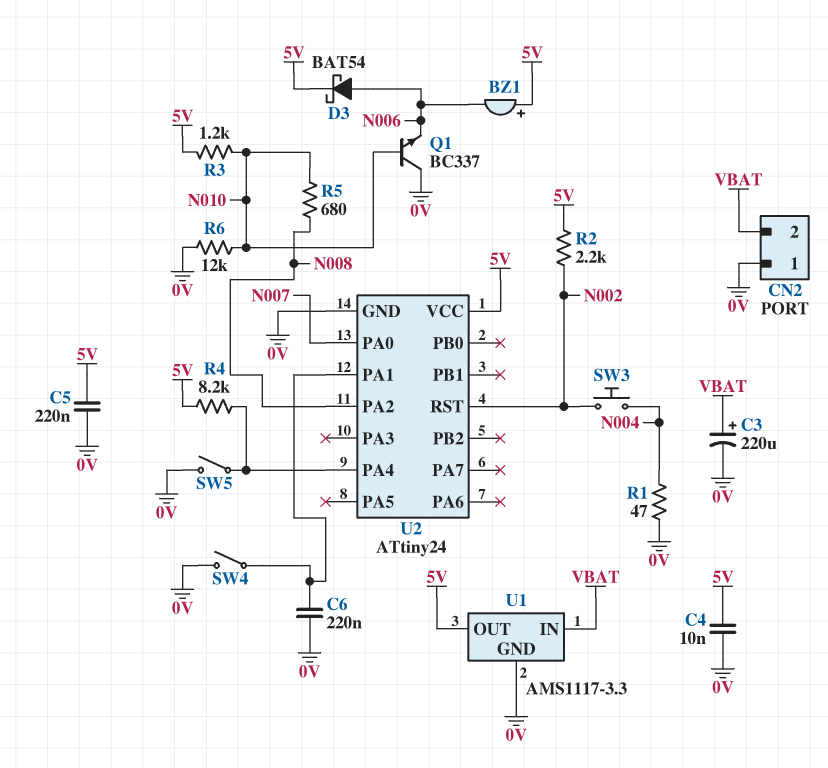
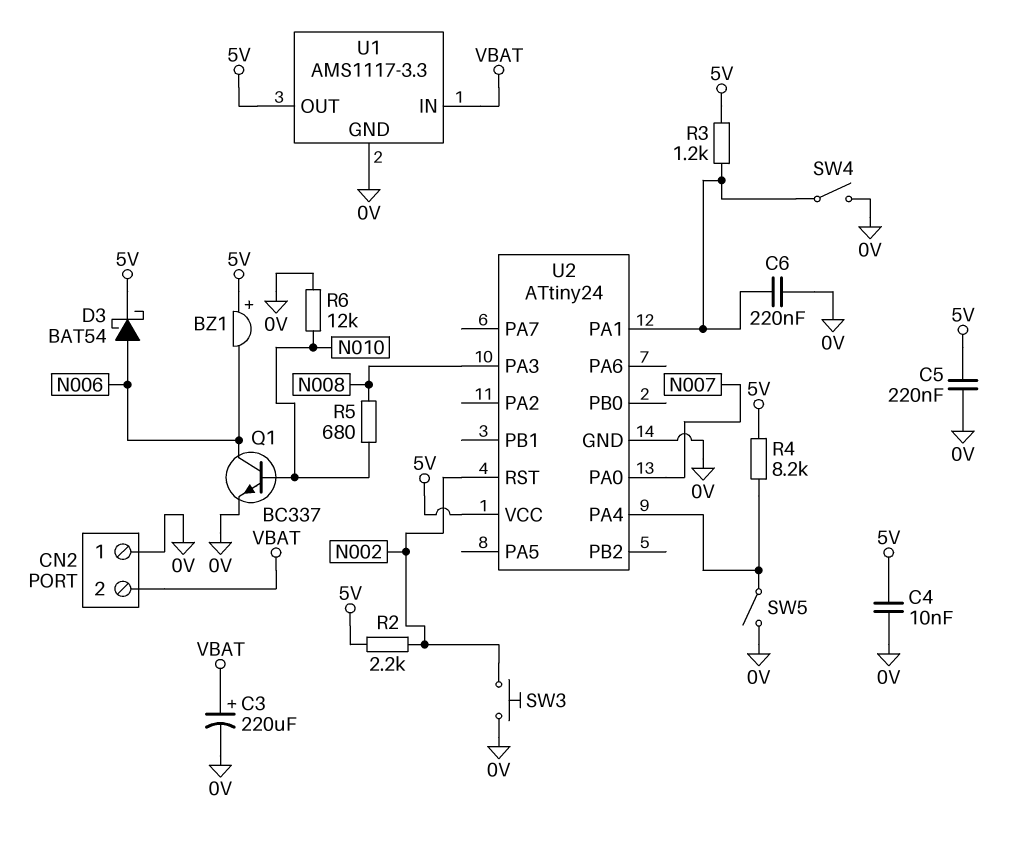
Q1: NPN BC337 (B N010, C 0V, E N006) -> NPN BC337 (B N010, C N006, E 0V)
R1: 47 (0V, N004) -> none
R3: 1.2k (5V, N010) -> 1.2k (5V, U2/PA1)
SW3: button (N002, N004) -> button (0V, N002)
U2 pin PA2: N008 -> none
U2 pin PA3: none -> N008

